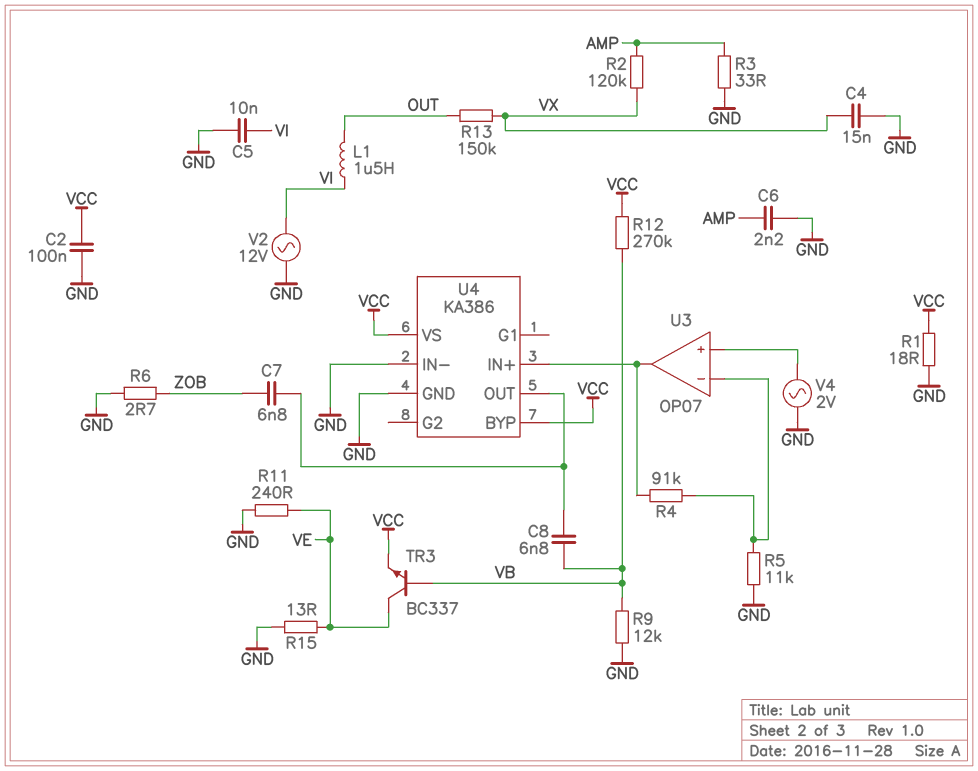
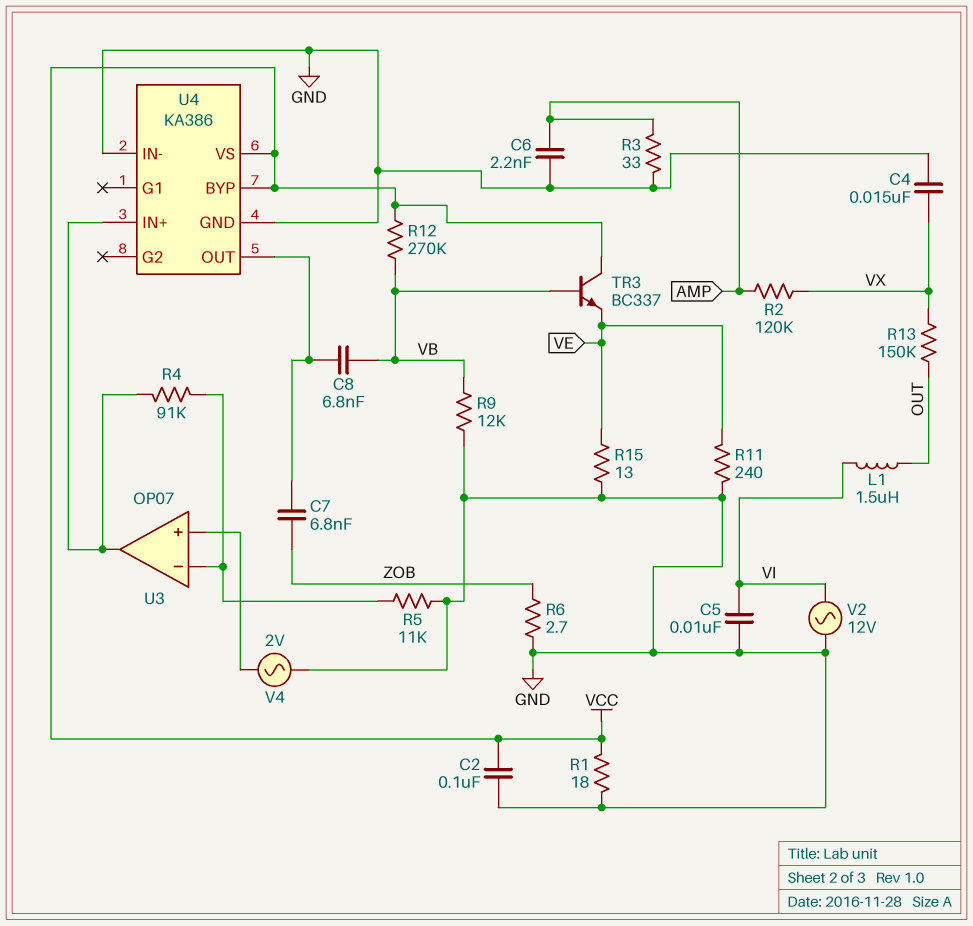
TR3: NPN BC337 (B VB, C VE, E VCC) -> NPN BC337 (B VB, C VCC, E VE)

